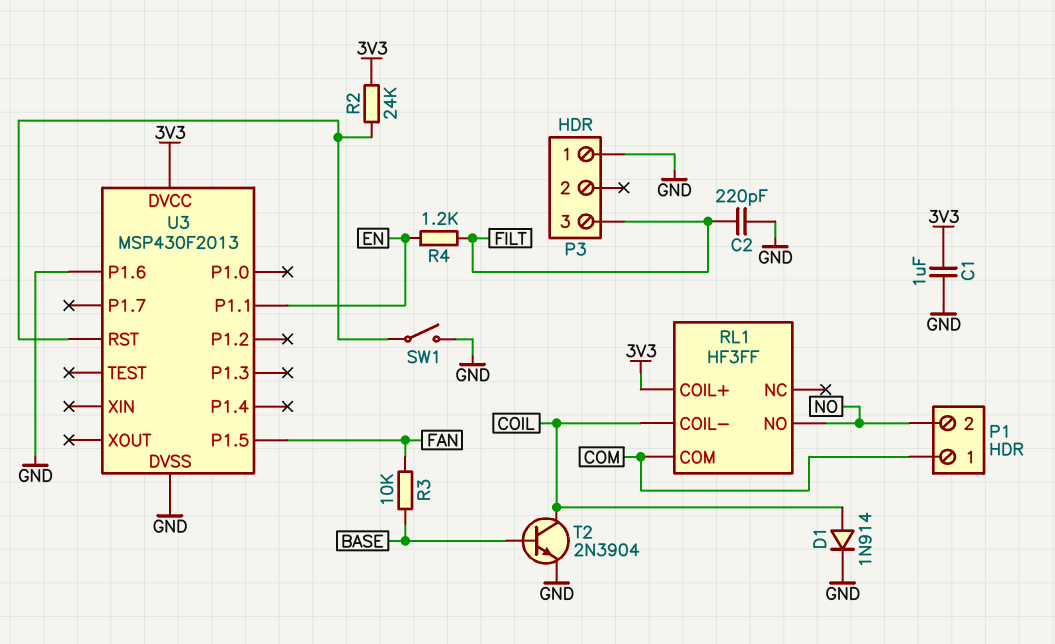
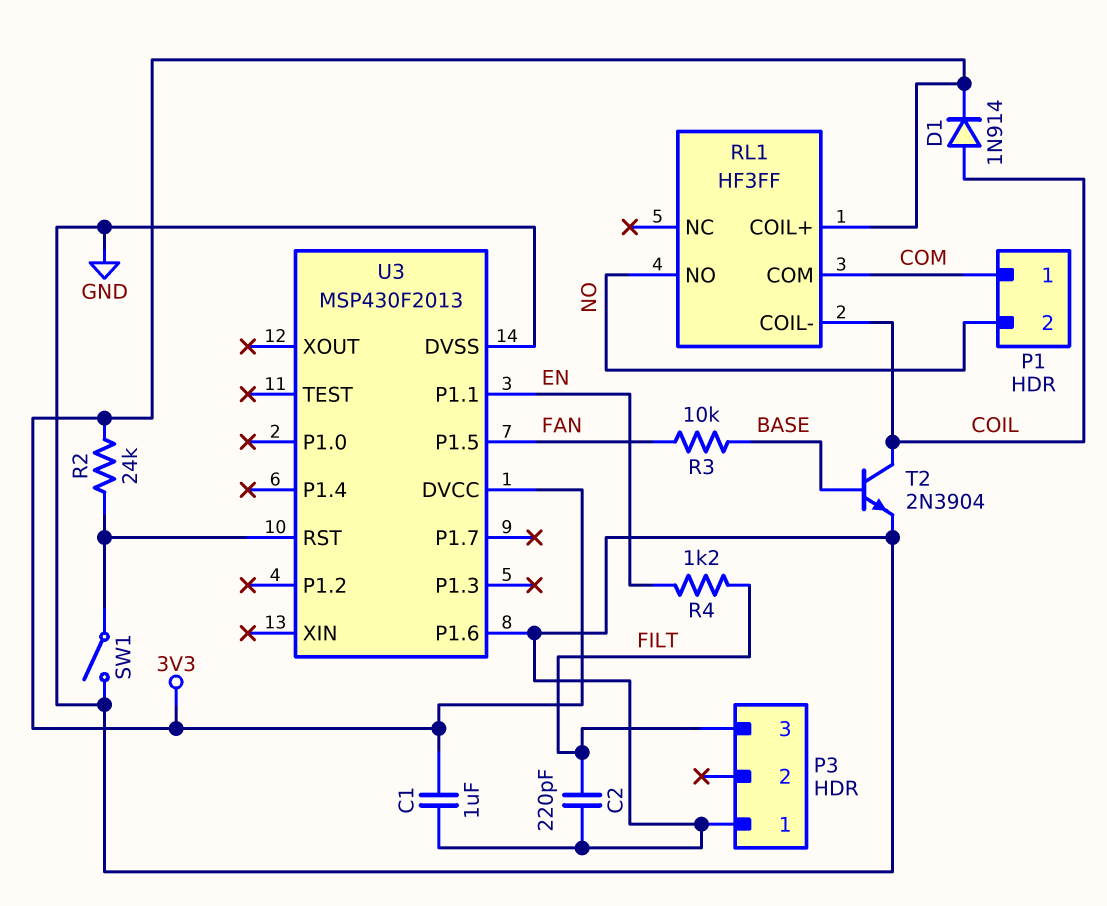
D1: diode 1N914 (A COIL, K GND) -> diode 1N914 (A COIL, K 3V3)

